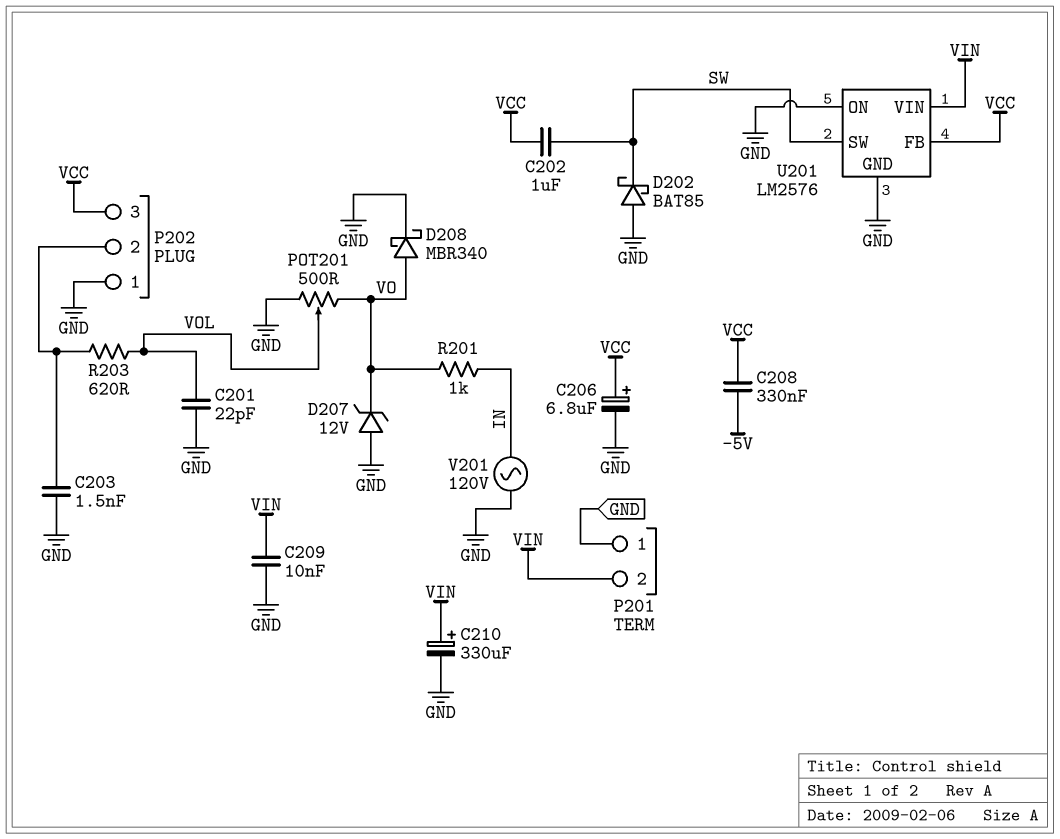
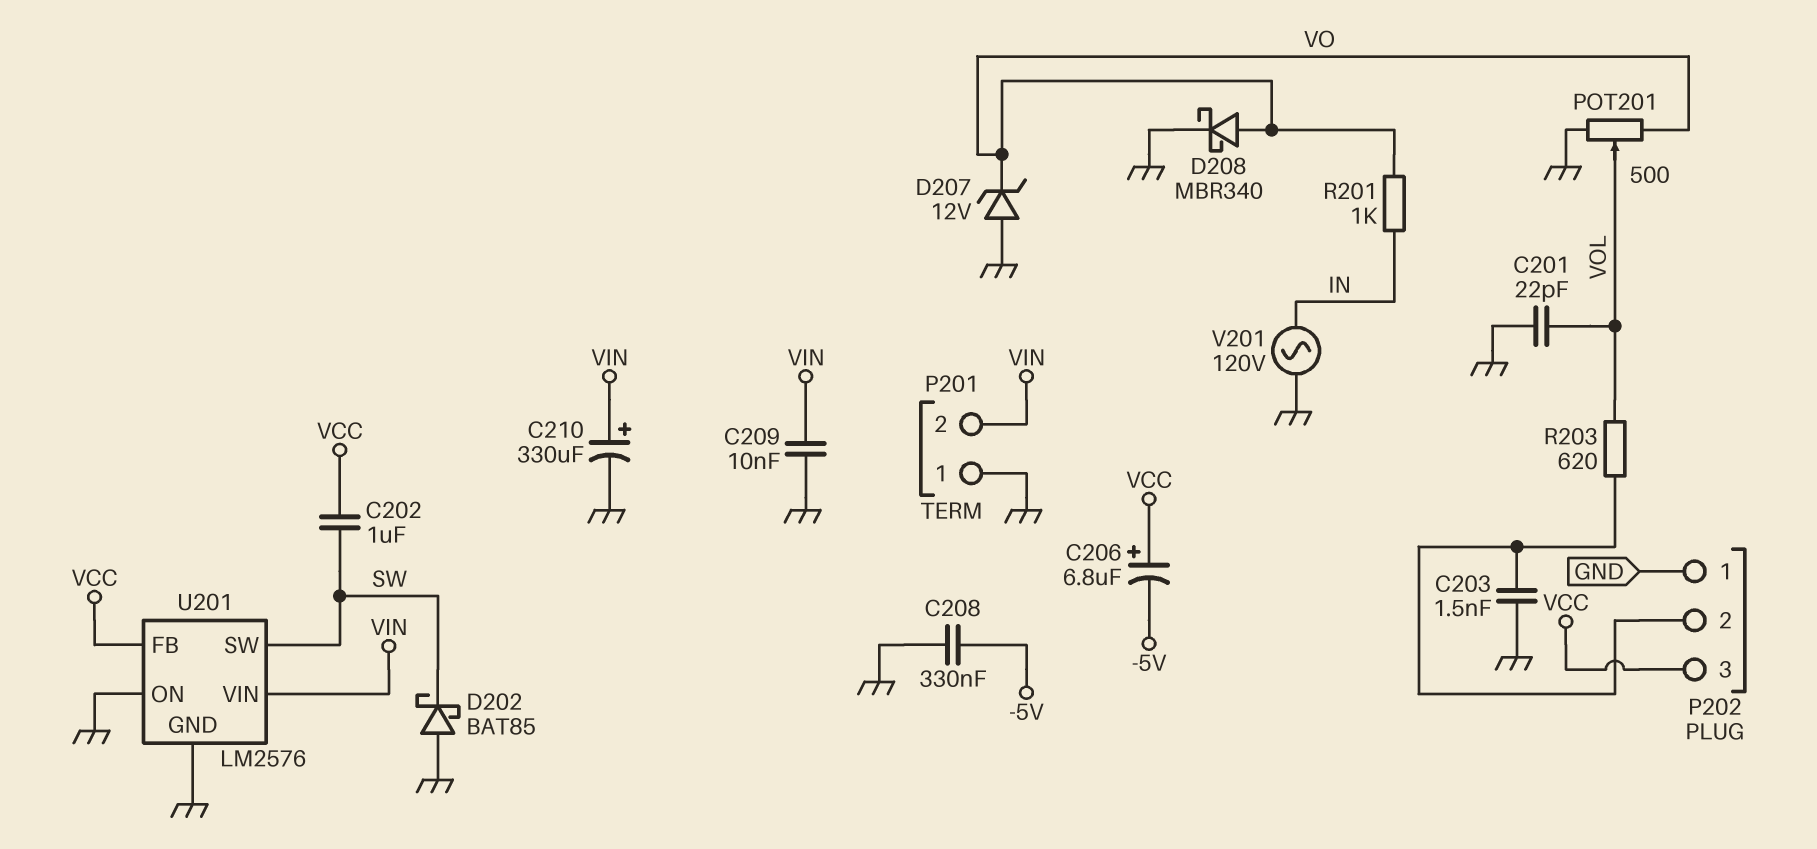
C206: 6.8uF (plus VCC, minus GND) -> 6.8uF (plus VCC, minus -5V)
C208: 330nF (-5V, VCC) -> 330nF (-5V, GND)

